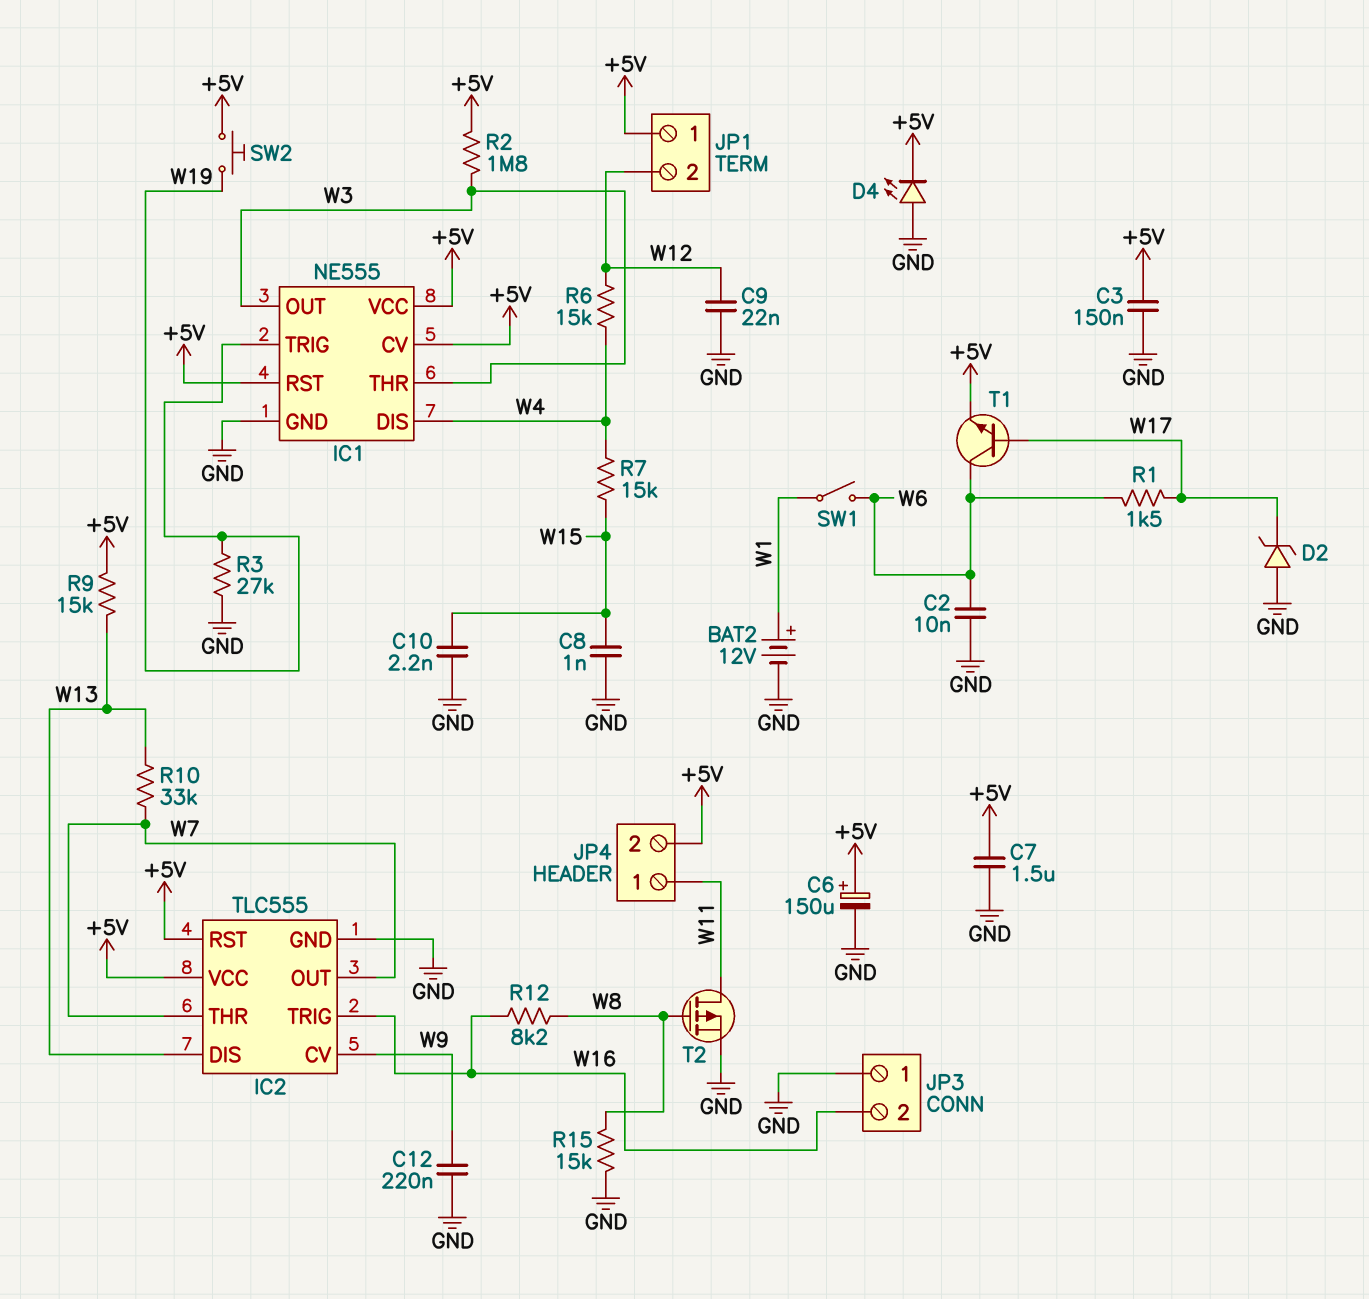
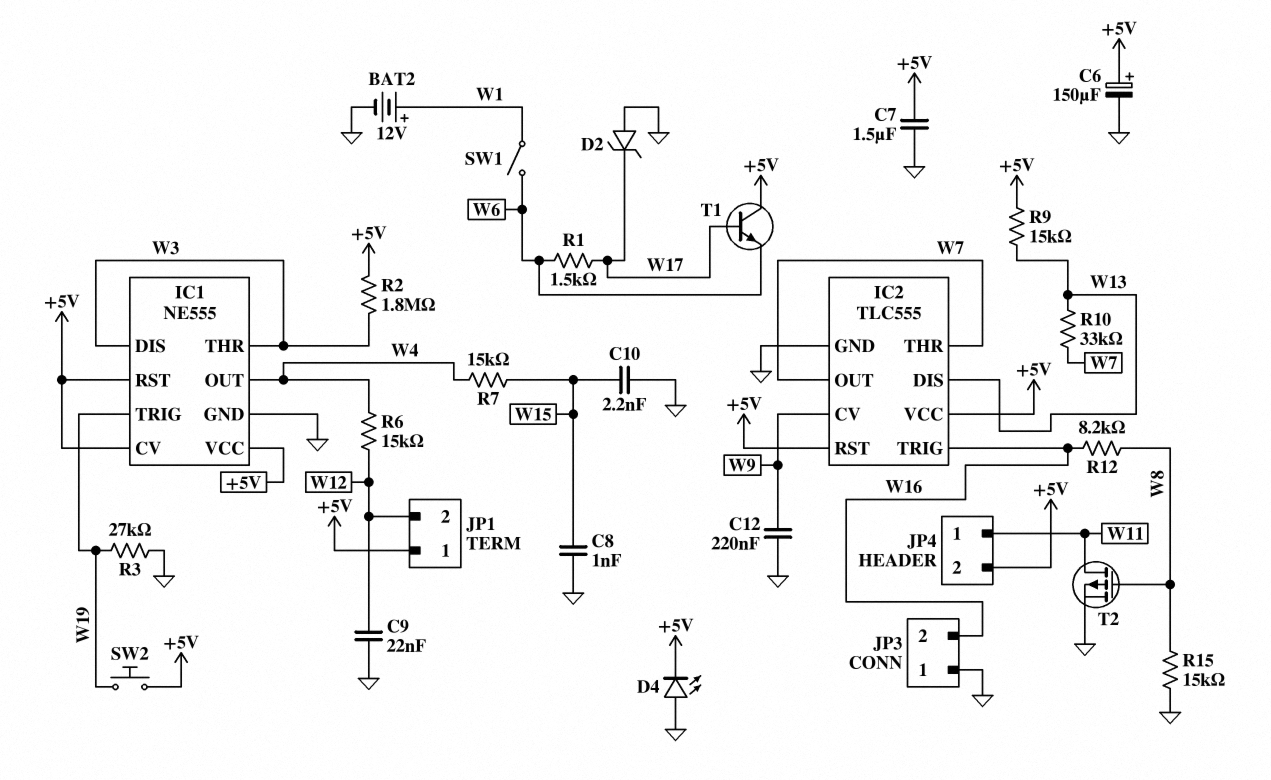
C2: 10nF (GND, W6) -> none
C3: 150nF (+5V, GND) -> none
IC1 pin DIS: W4 -> W3
IC1 pin OUT: W3 -> W4
T1: NPN (B W17, C W6, E +5V) -> NPN (B W17, C +5V, E W6)

